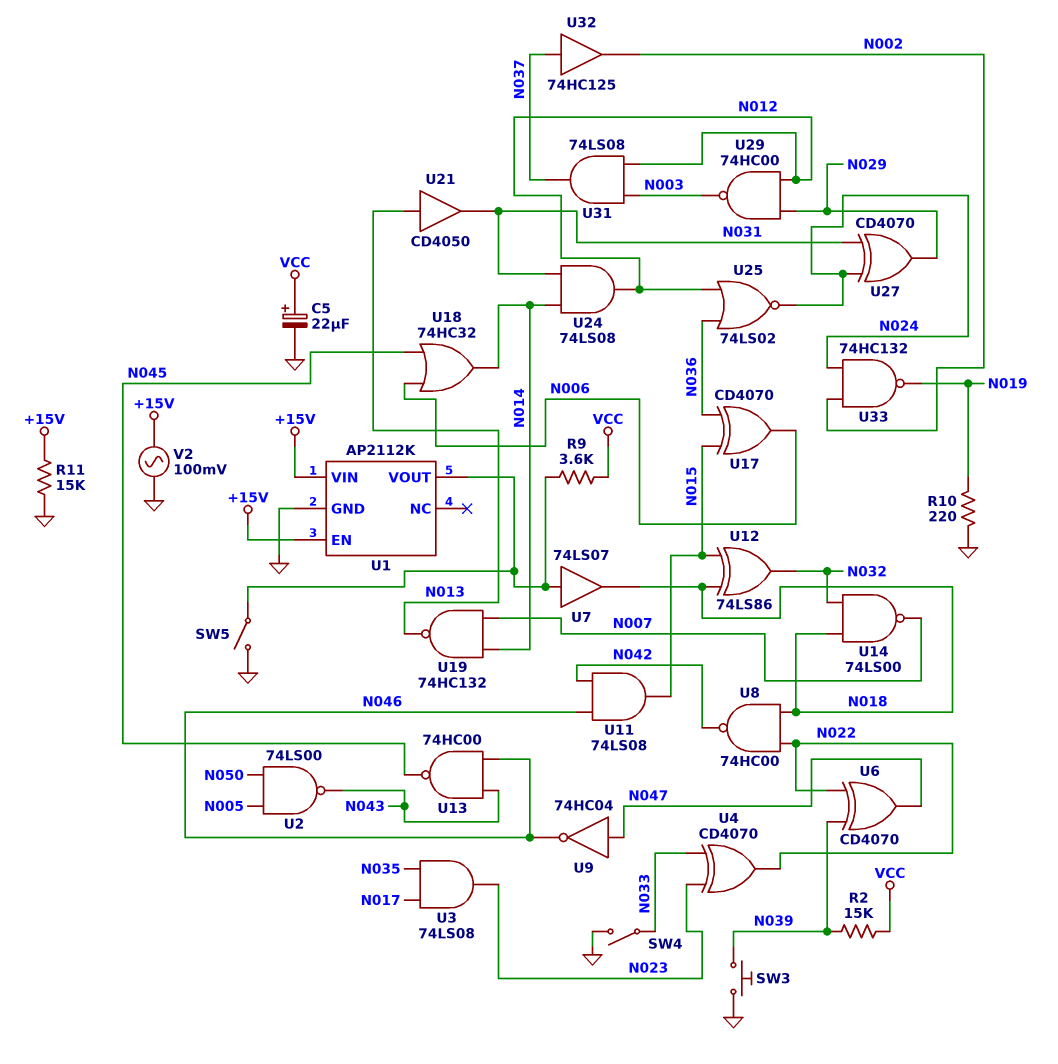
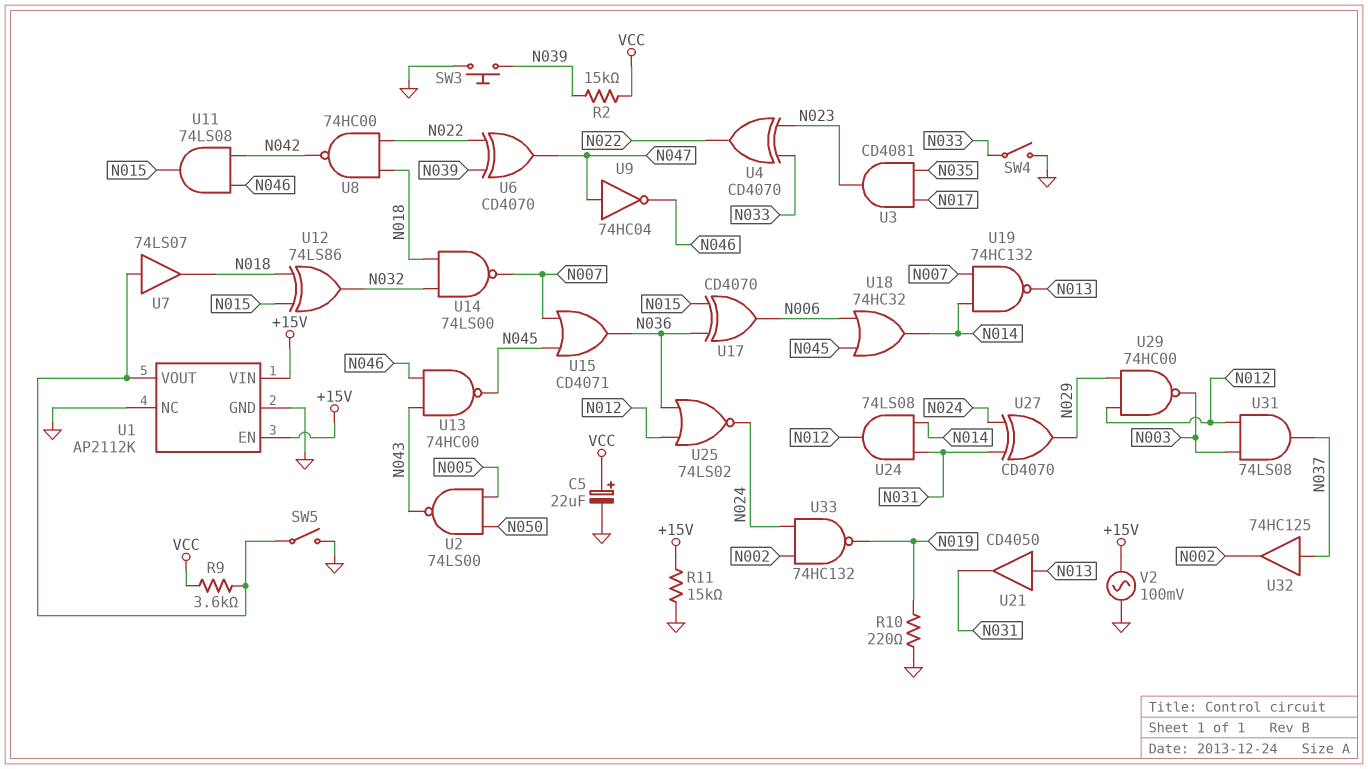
U1 pin NC: none -> GND
U3: AND 74LS08 (in N017, in N035, out N023) -> AND CD4081 (in N017, in N035, out N023)
U15: none -> OR CD4071 (in N007, in N045, out N036)

